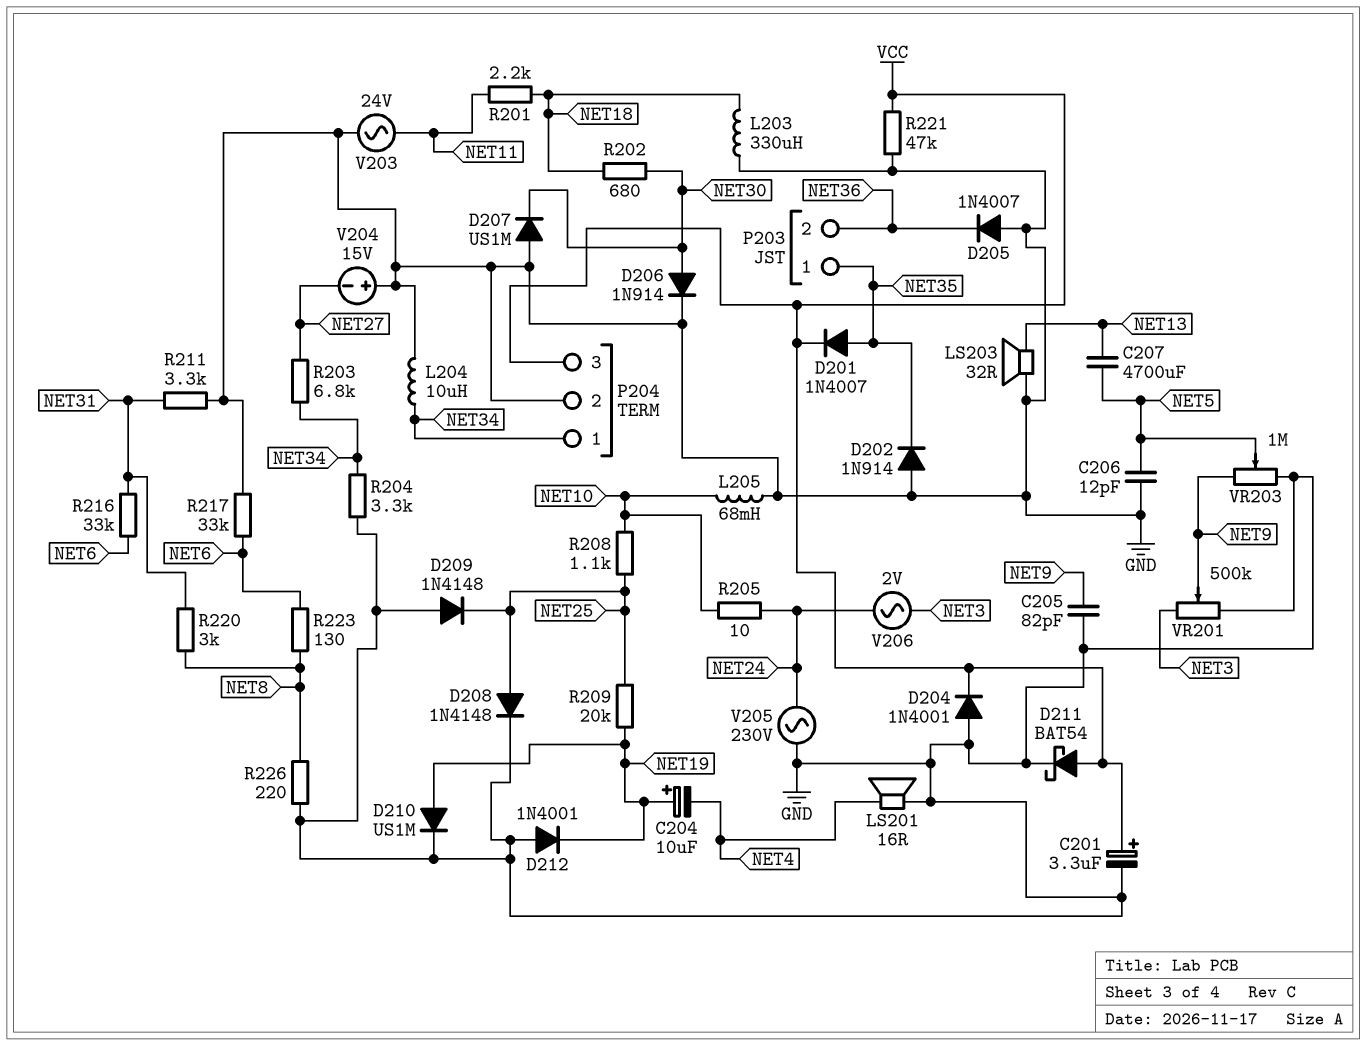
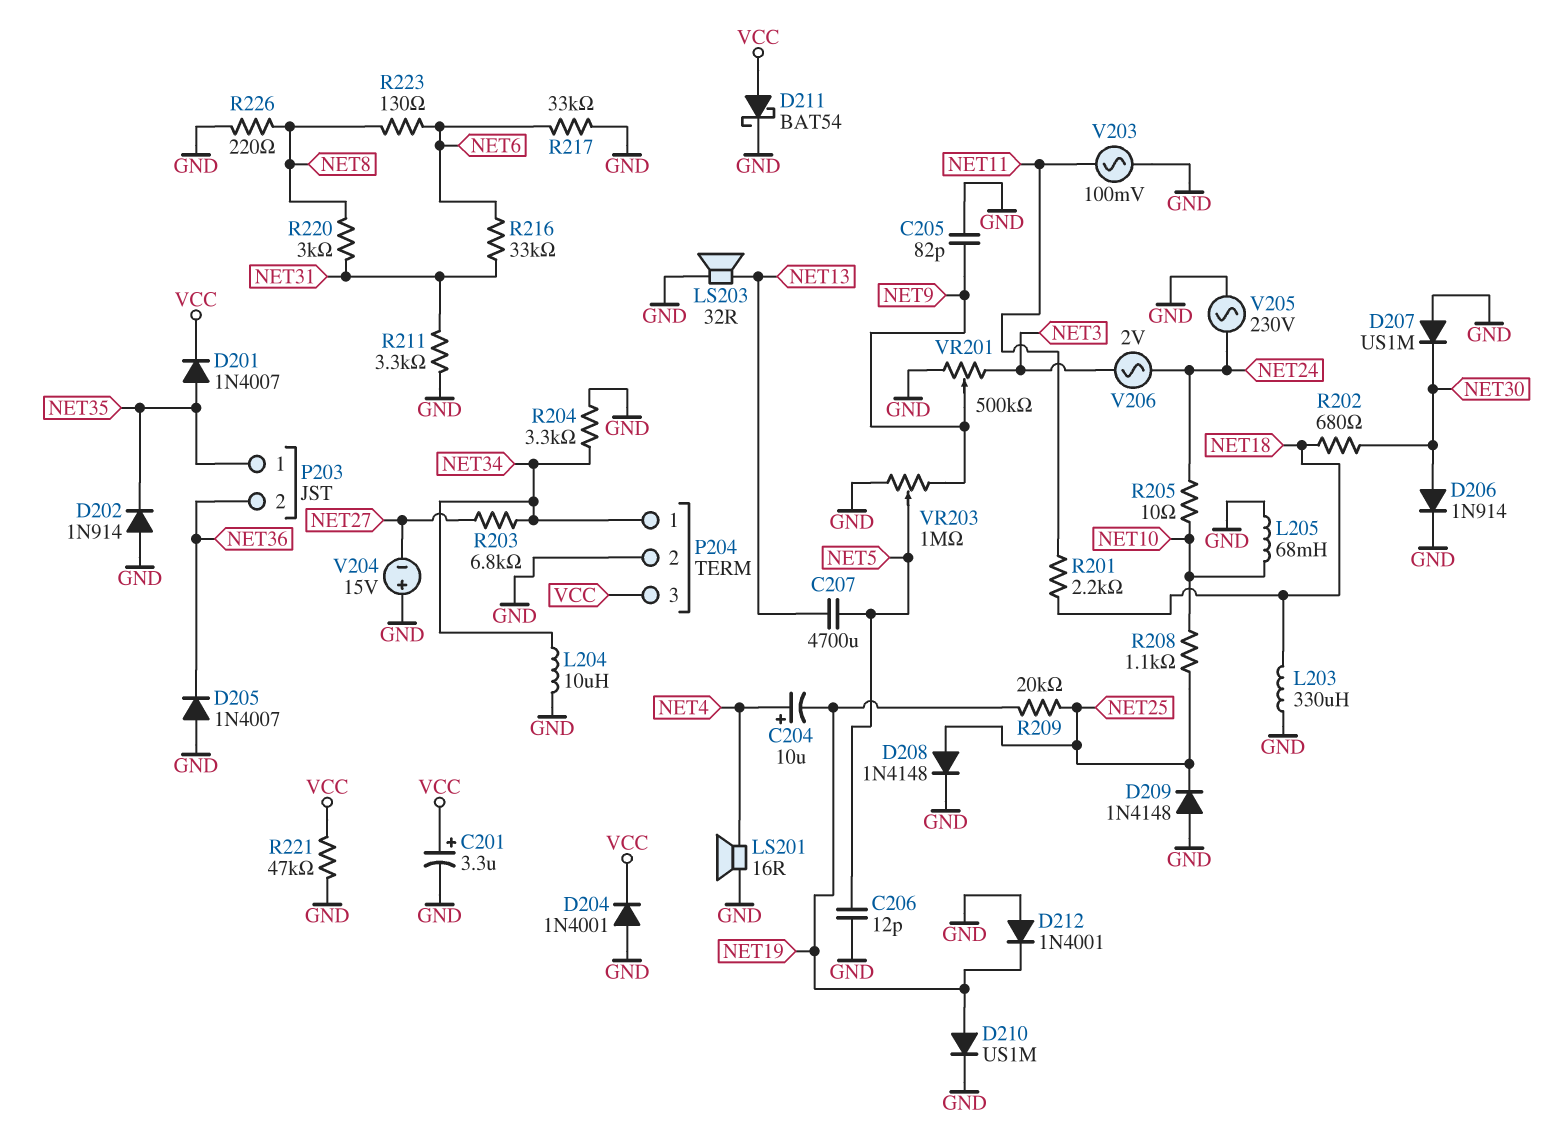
C204: 10uF (plus NET19, minus NET4) -> 10uF (plus NET4, minus NET19)
V203: AC 24V (GND, NET11) -> AC 100mV (GND, NET11)

